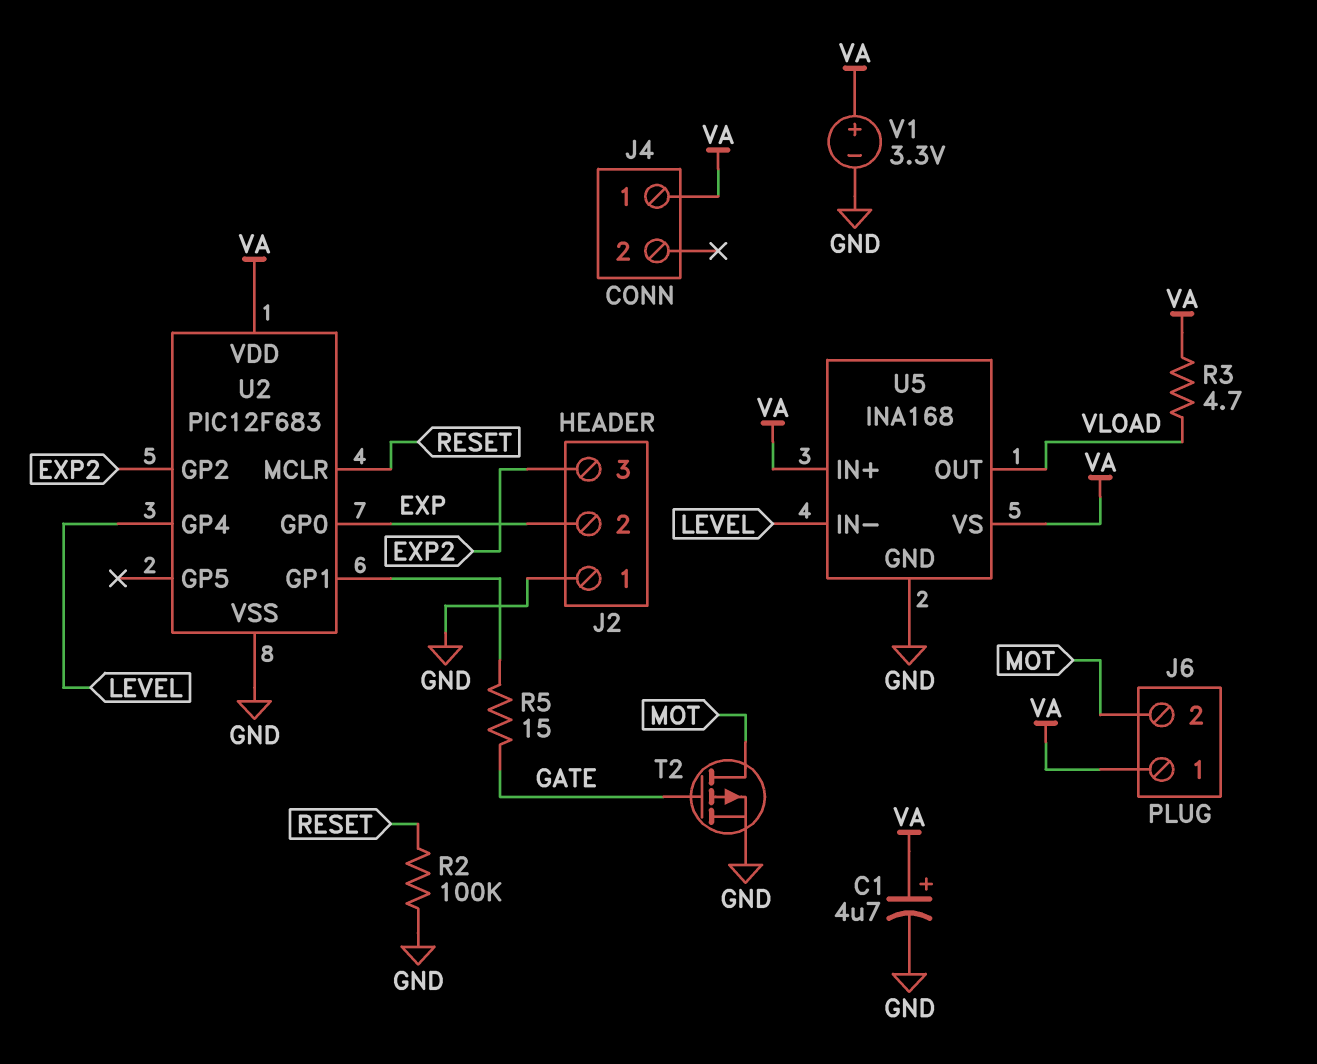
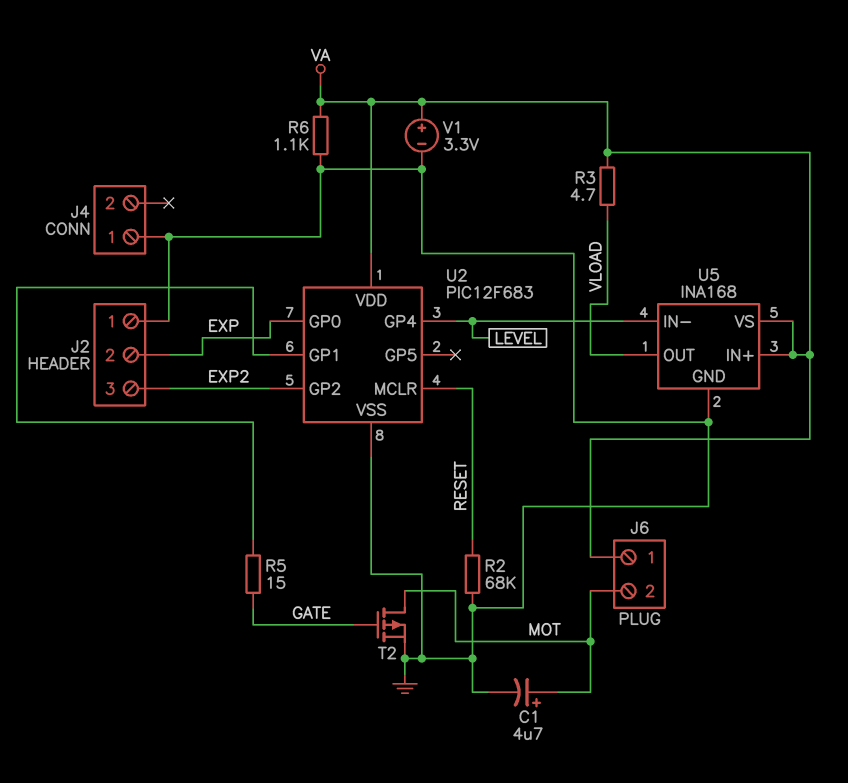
C1: 4.7uF (plus VA, minus GND) -> 4.7uF (plus MOT, minus GND)
J4 pin 1: VA -> GND
R2: 100k (GND, RESET) -> 68k (GND, RESET)
R6: none -> 1.1k (GND, VA)

